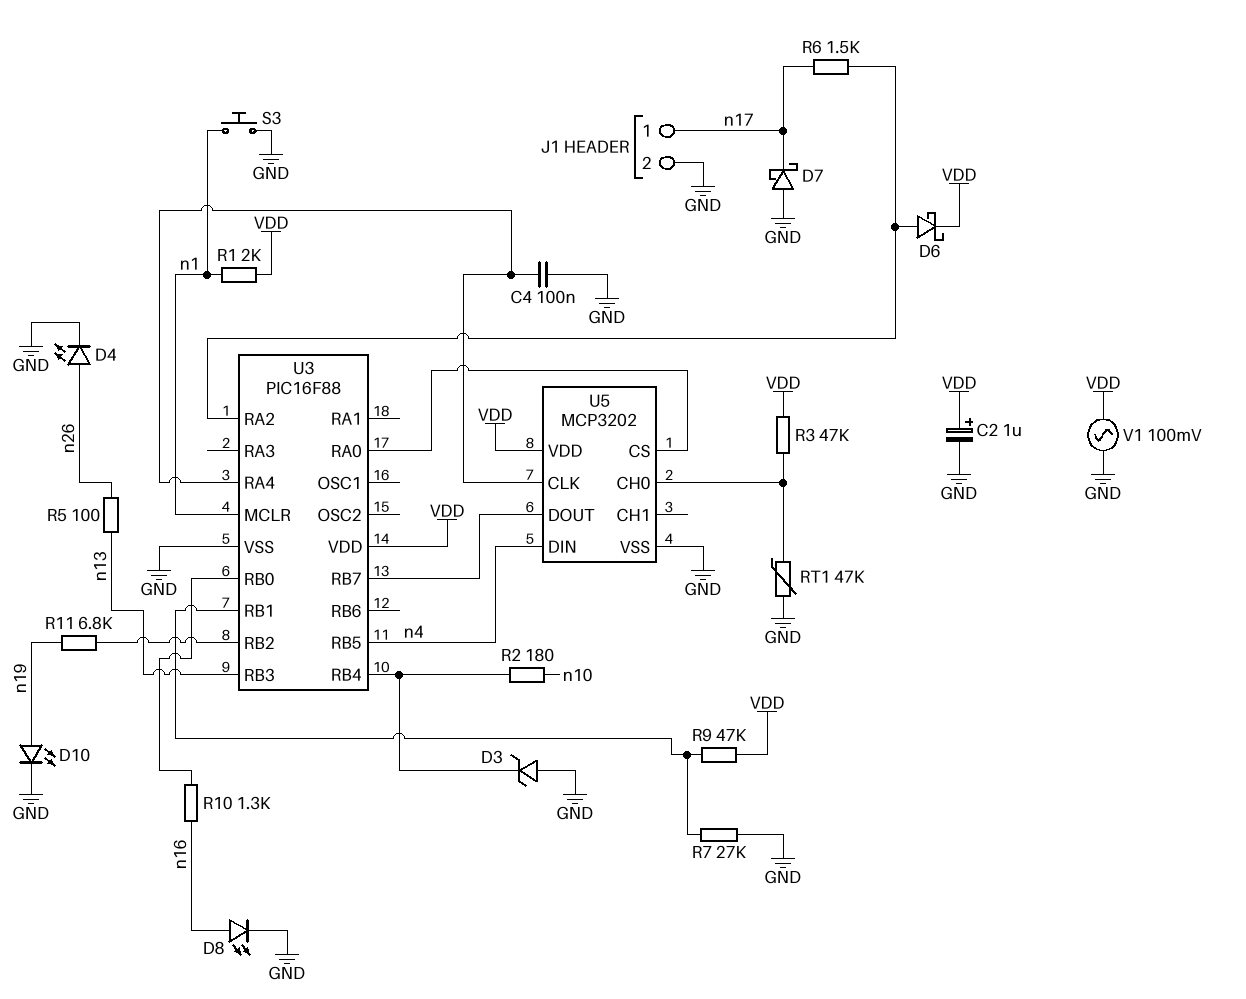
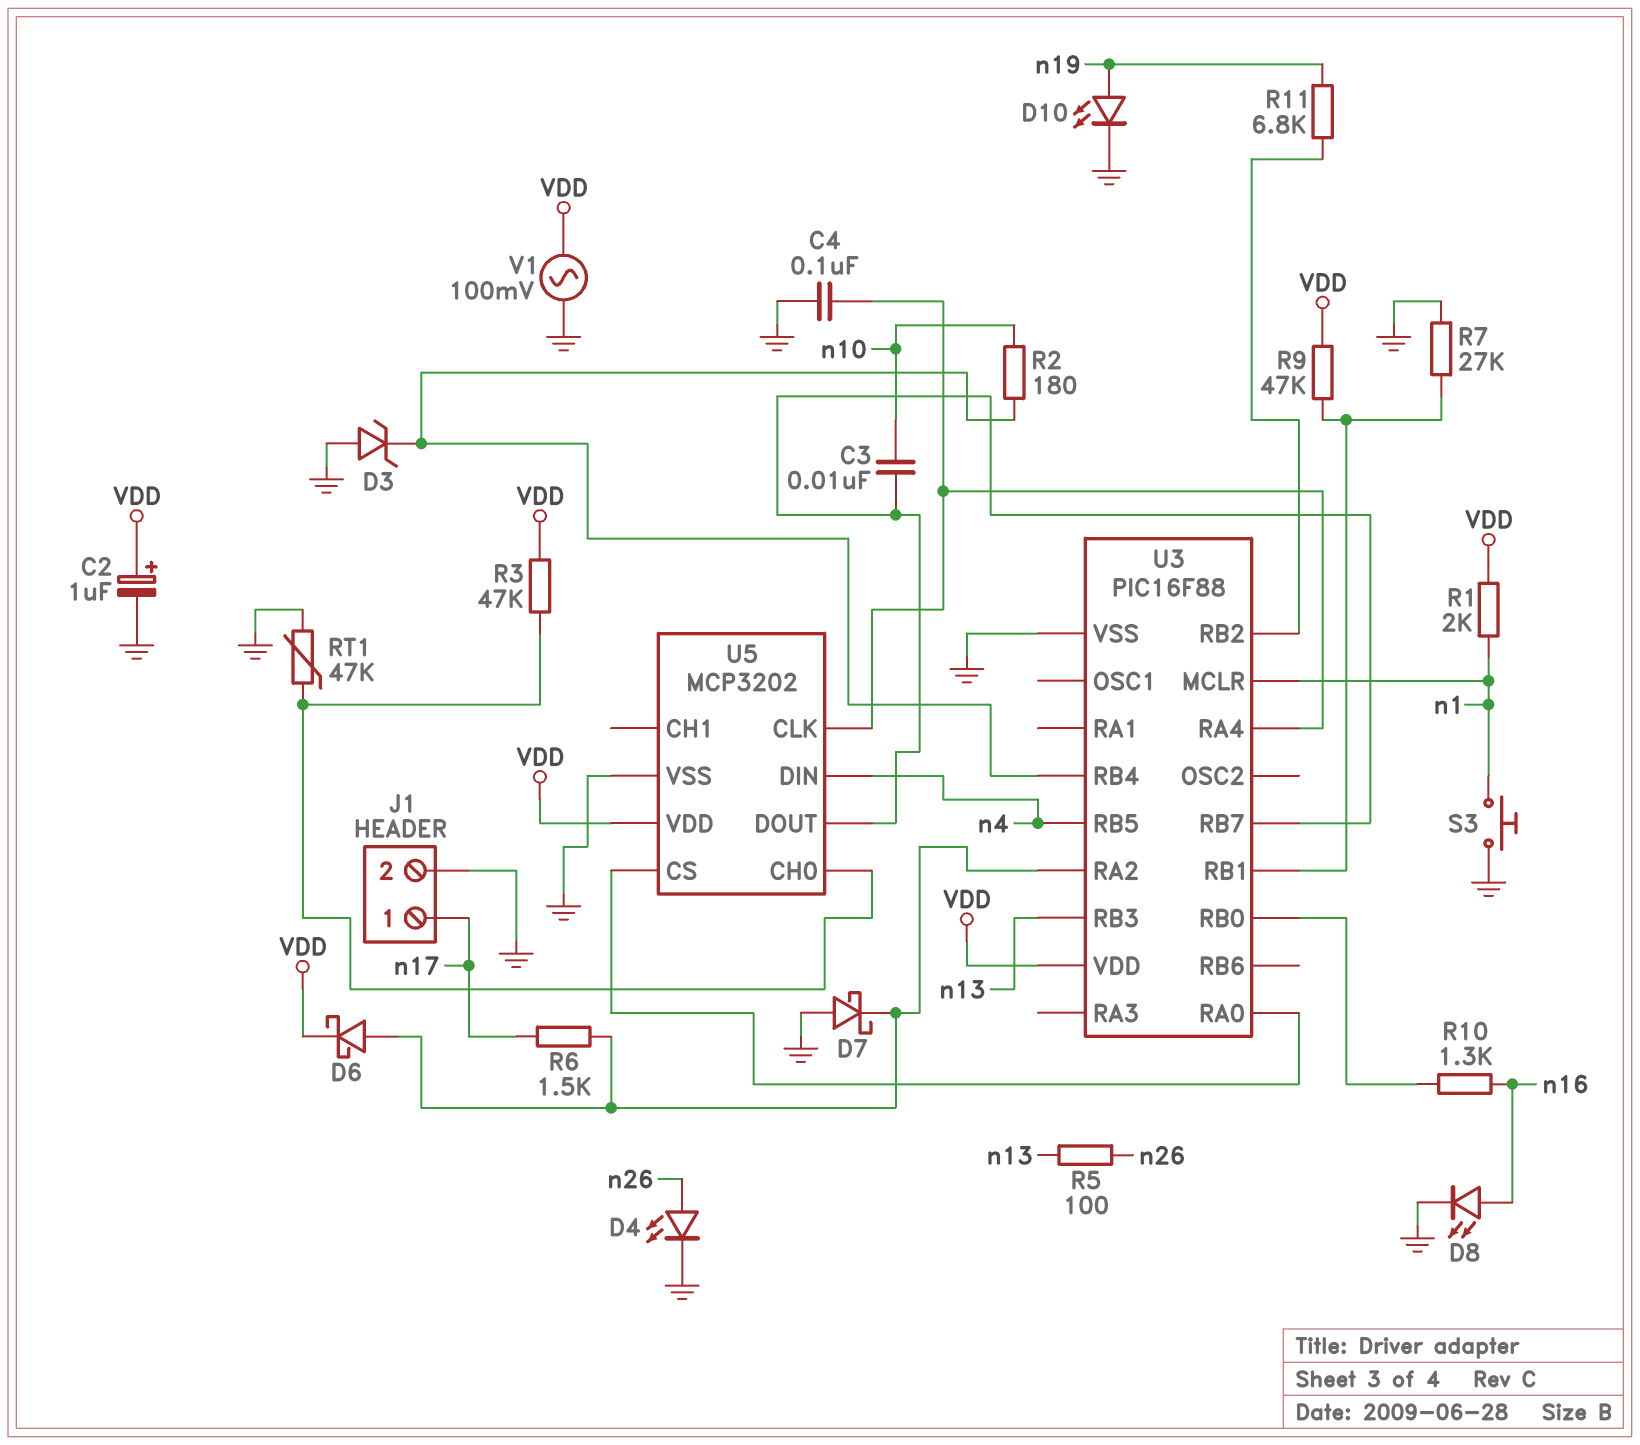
C3: none -> 10nF (U3/RB7, n10)
D7: schottky (A GND, K n17) -> schottky (A GND, K U3/RA2)

